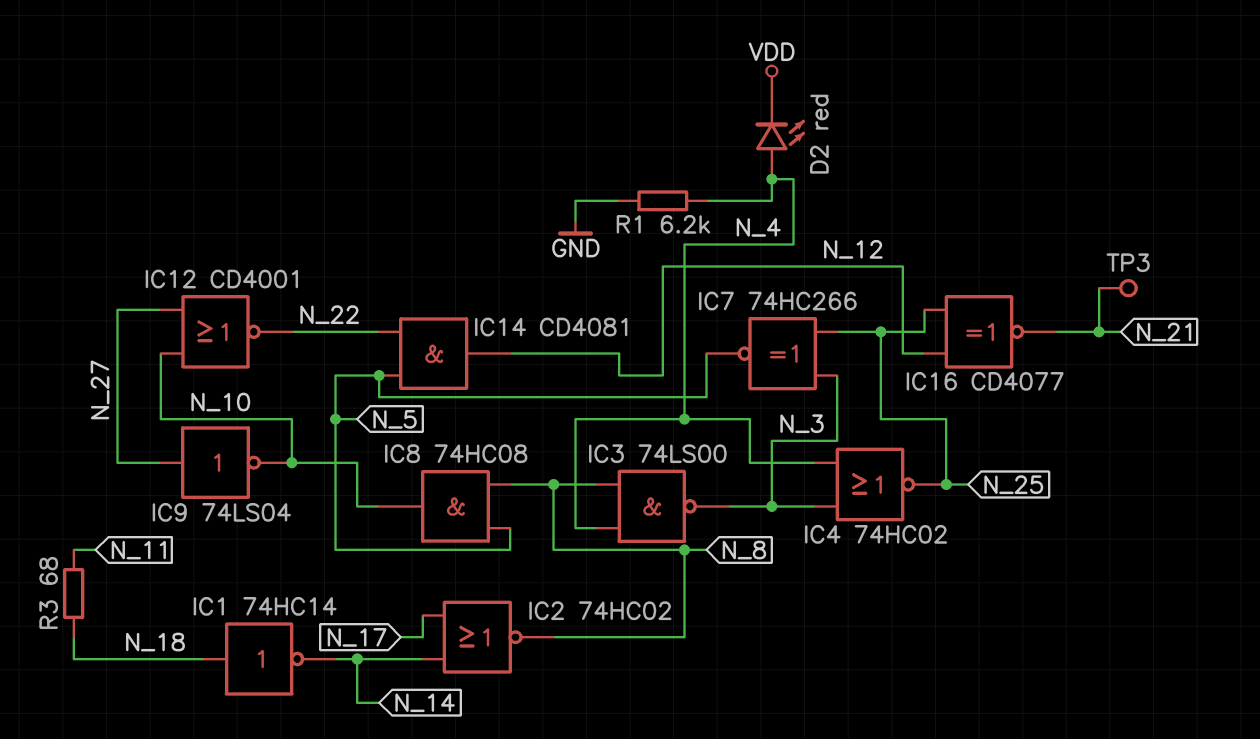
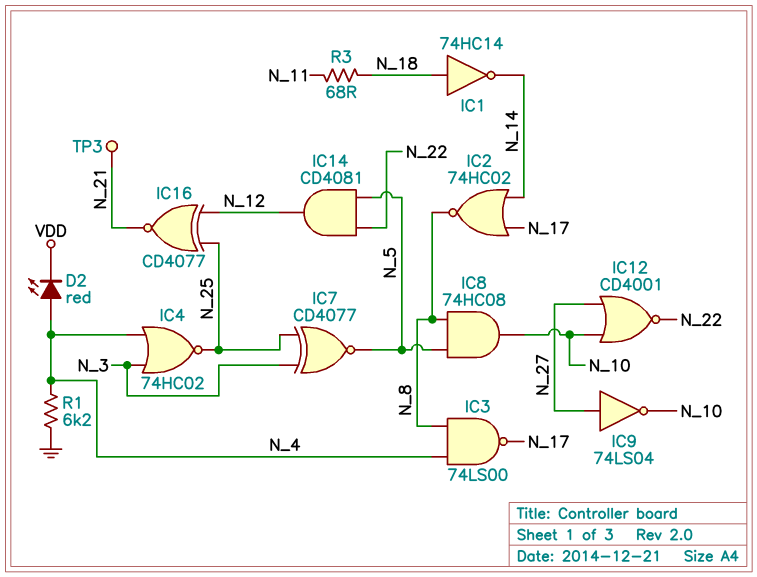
IC3: NAND 74LS00 (in N_4, in N_8, out N_3) -> NAND 74LS00 (in N_4, in N_8, out N_17)
IC7: XNOR 74HC266 (in N_3, in N_25, out N_5) -> XNOR CD4077 (in N_3, in N_25, out N_5)

